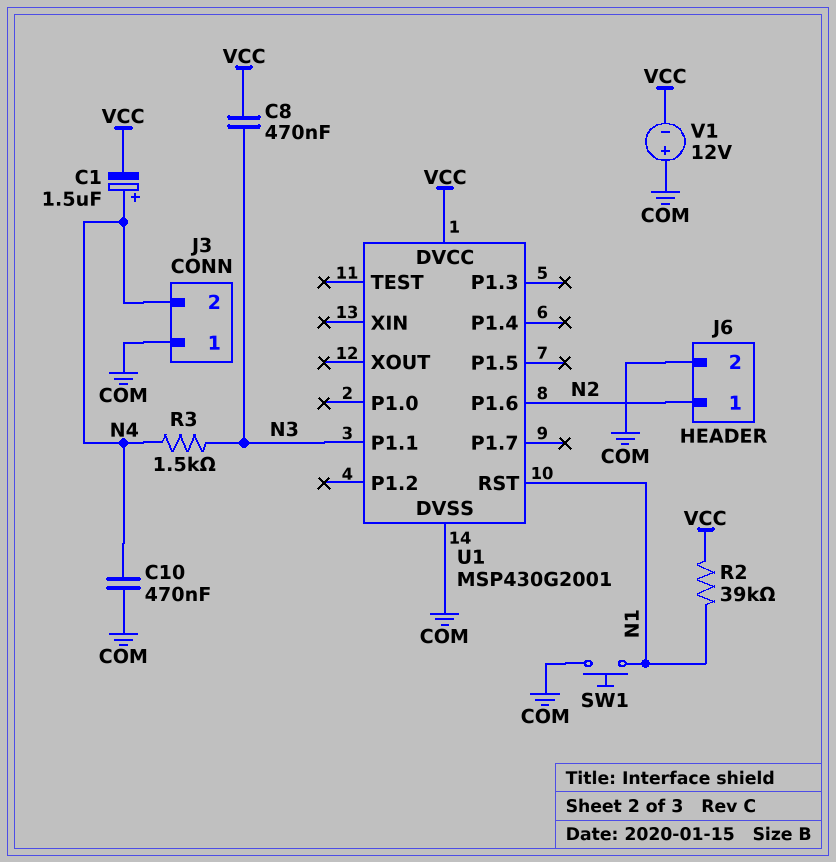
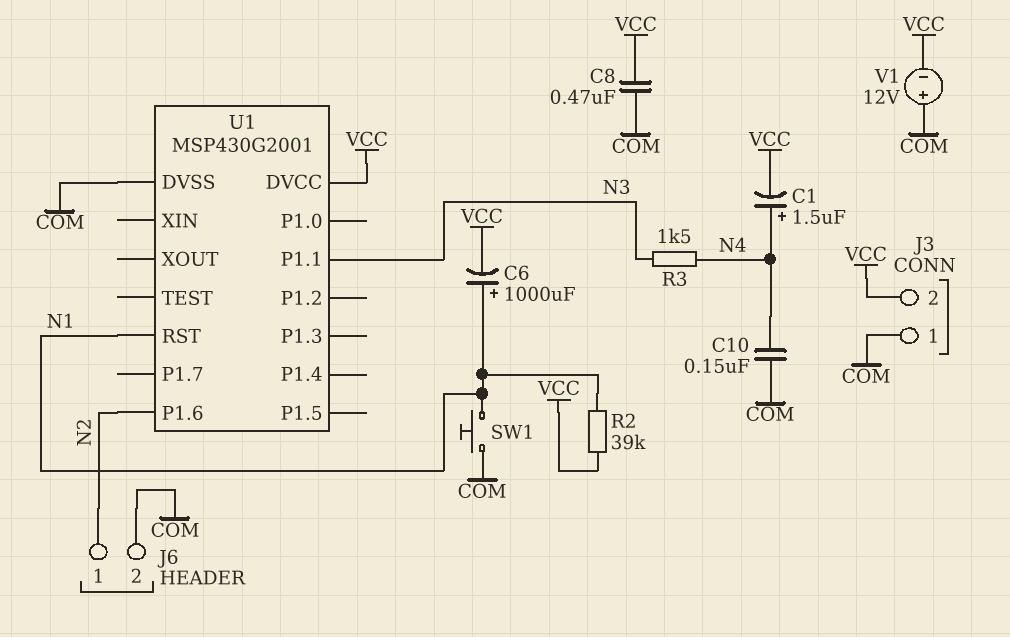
C6: none -> 1000uF (plus N1, minus VCC)
C8: 470nF (N3, VCC) -> 470nF (COM, VCC)
C10: 470nF (COM, N4) -> 150nF (COM, N4)
J3 pin 2: N4 -> VCC

